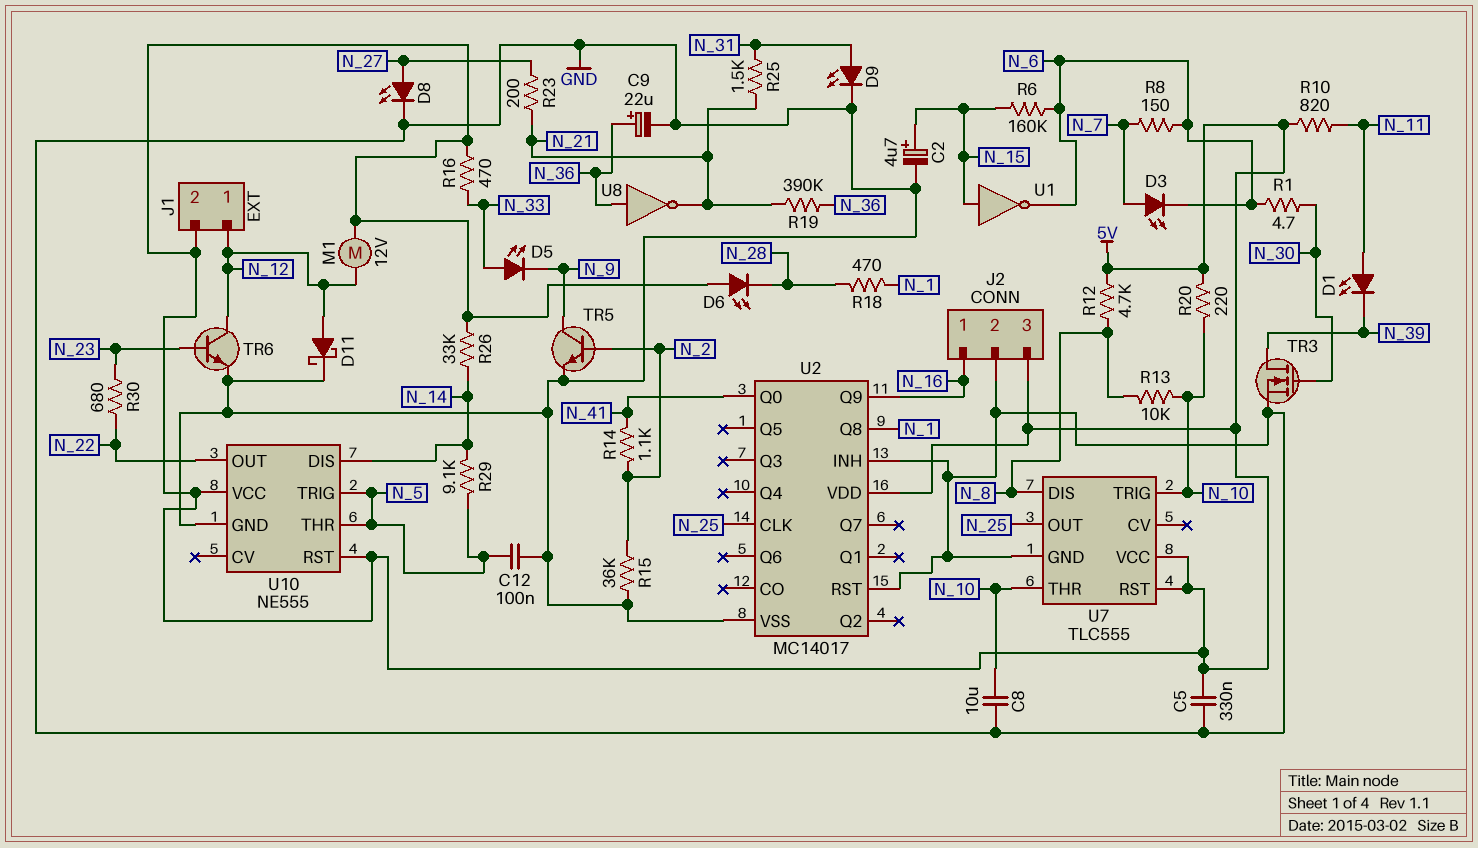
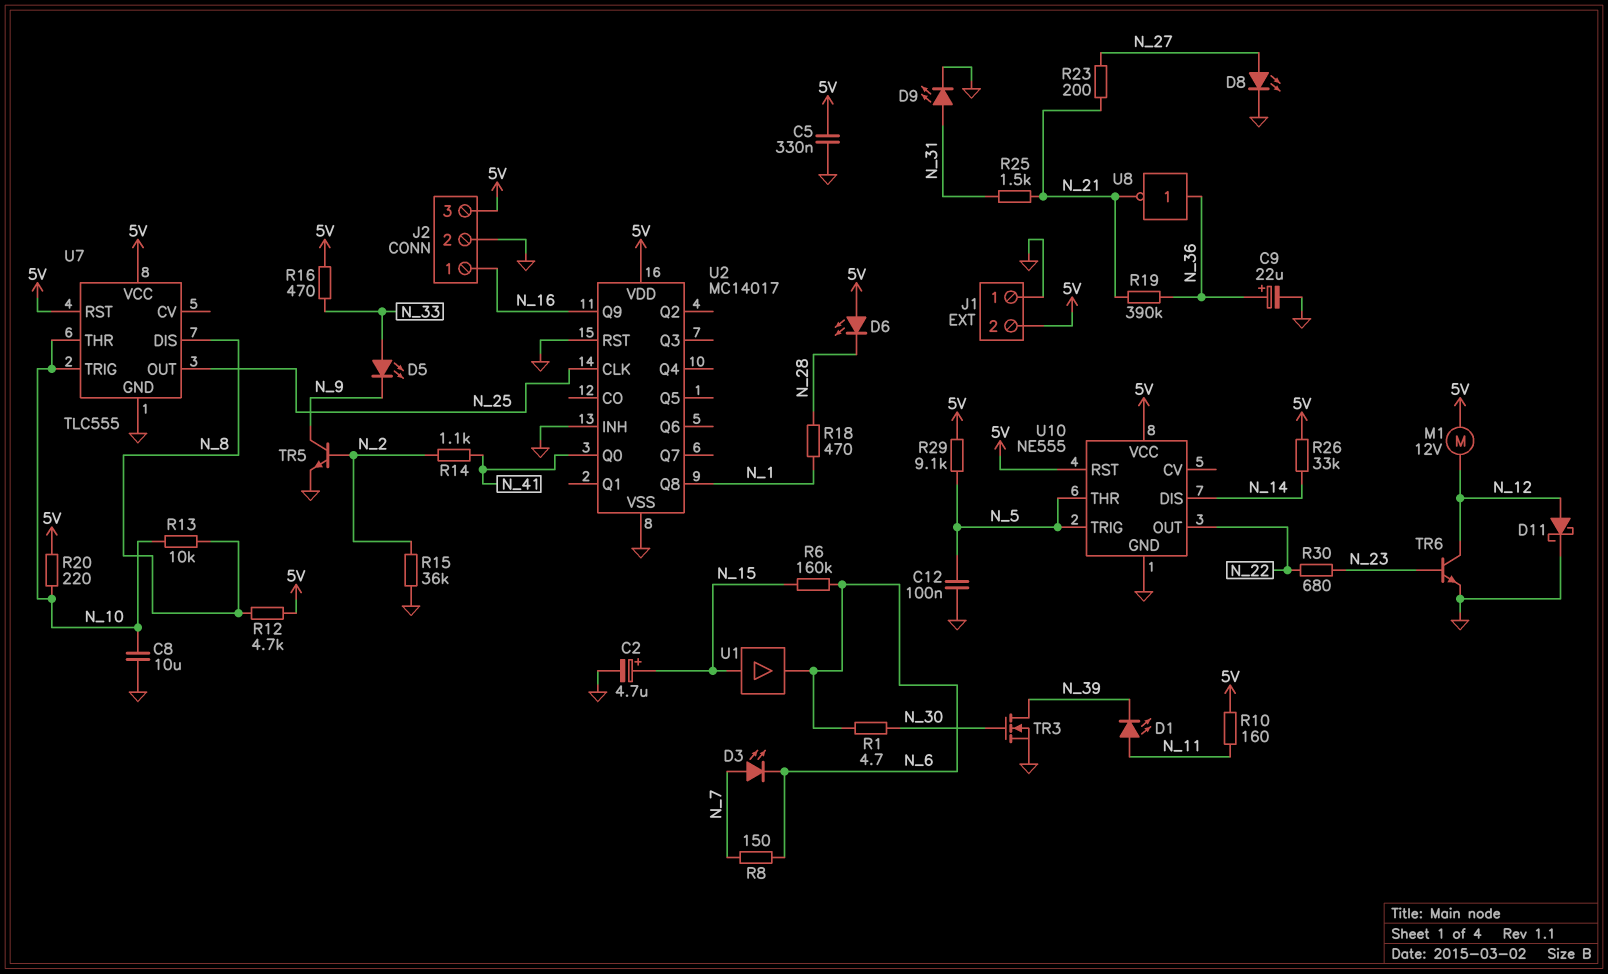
J1 pin 1: N_12 -> GND
R10: 820 (5V, N_11) -> 160 (5V, N_11)
R29: 9.1k (N_5, N_14) -> 9.1k (5V, N_5)
U1: NOT (in N_15, out N_6) -> buffer (in N_15, out N_6)

